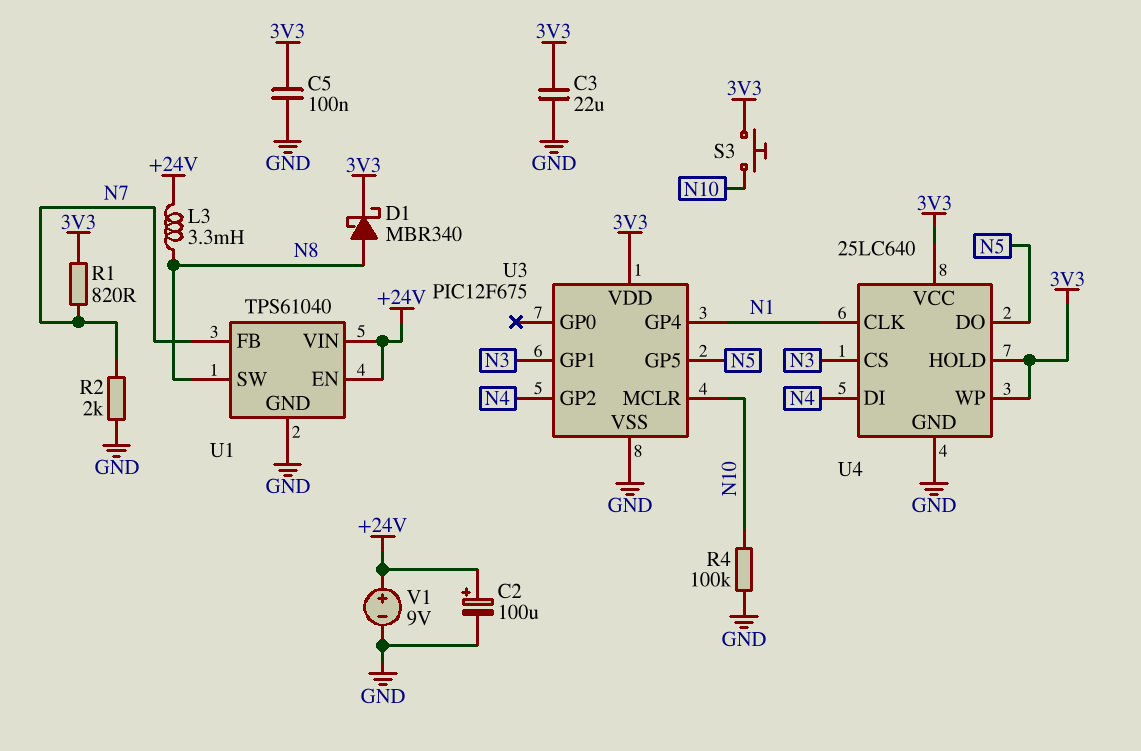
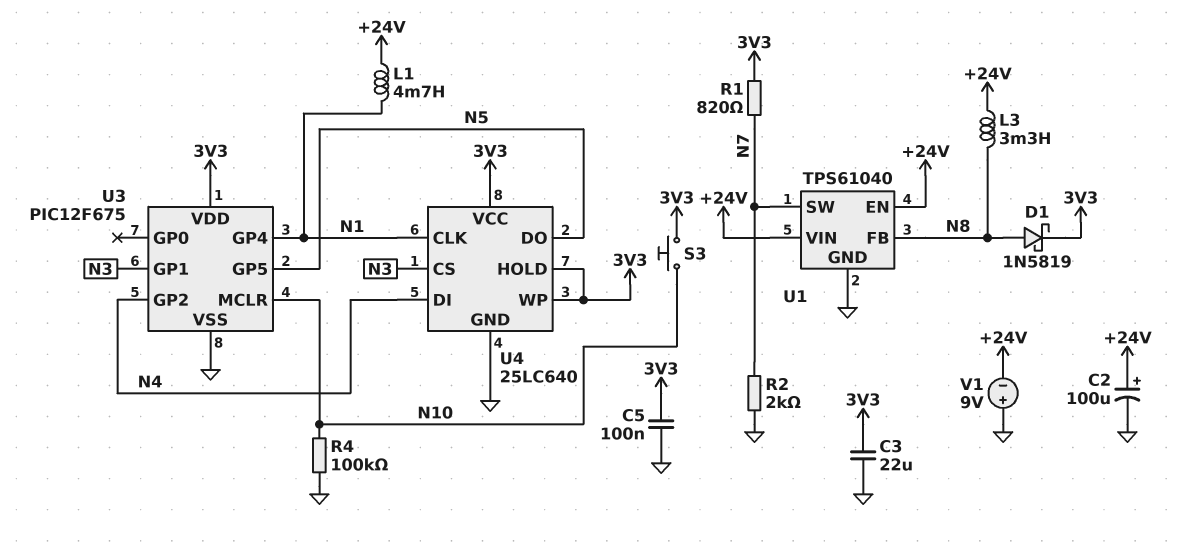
D1: schottky MBR340 (A N8, K 3V3) -> schottky 1N5819 (A N8, K 3V3)
L1: none -> 4.7mH (+24V, N1)
U1 pin FB: N7 -> N8
U1 pin SW: N8 -> N7
V1: 9V (plus +24V, minus GND) -> 9V (plus GND, minus +24V)

